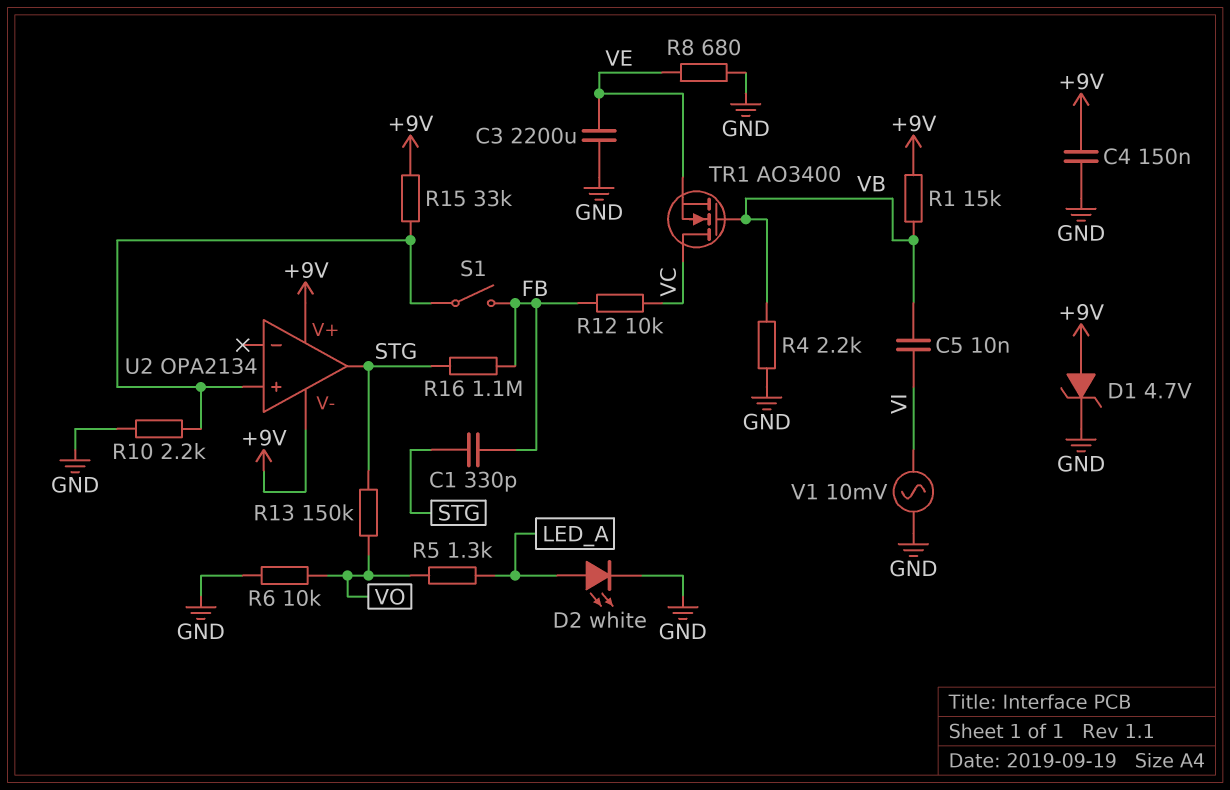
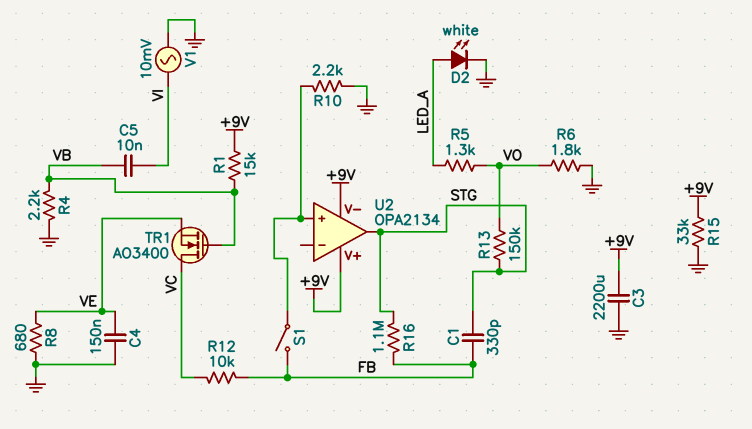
C3: 2200uF (GND, VE) -> 2200uF (+9V, GND)
C4: 150nF (+9V, GND) -> 150nF (GND, VE)
D1: zener 4.7V (A +9V, K GND) -> none
R6: 10k (GND, VO) -> 1.8k (GND, VO)
R15: 33k (+9V, U2/in+) -> 33k (+9V, GND)

